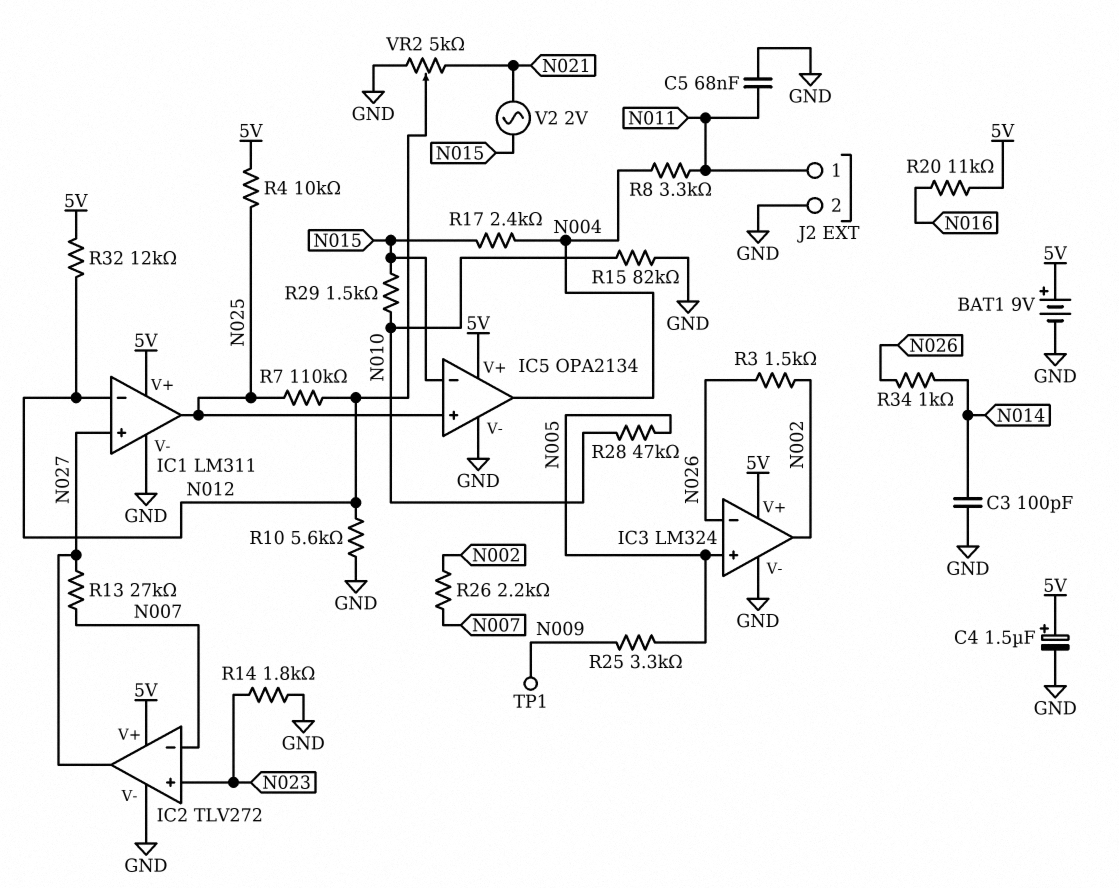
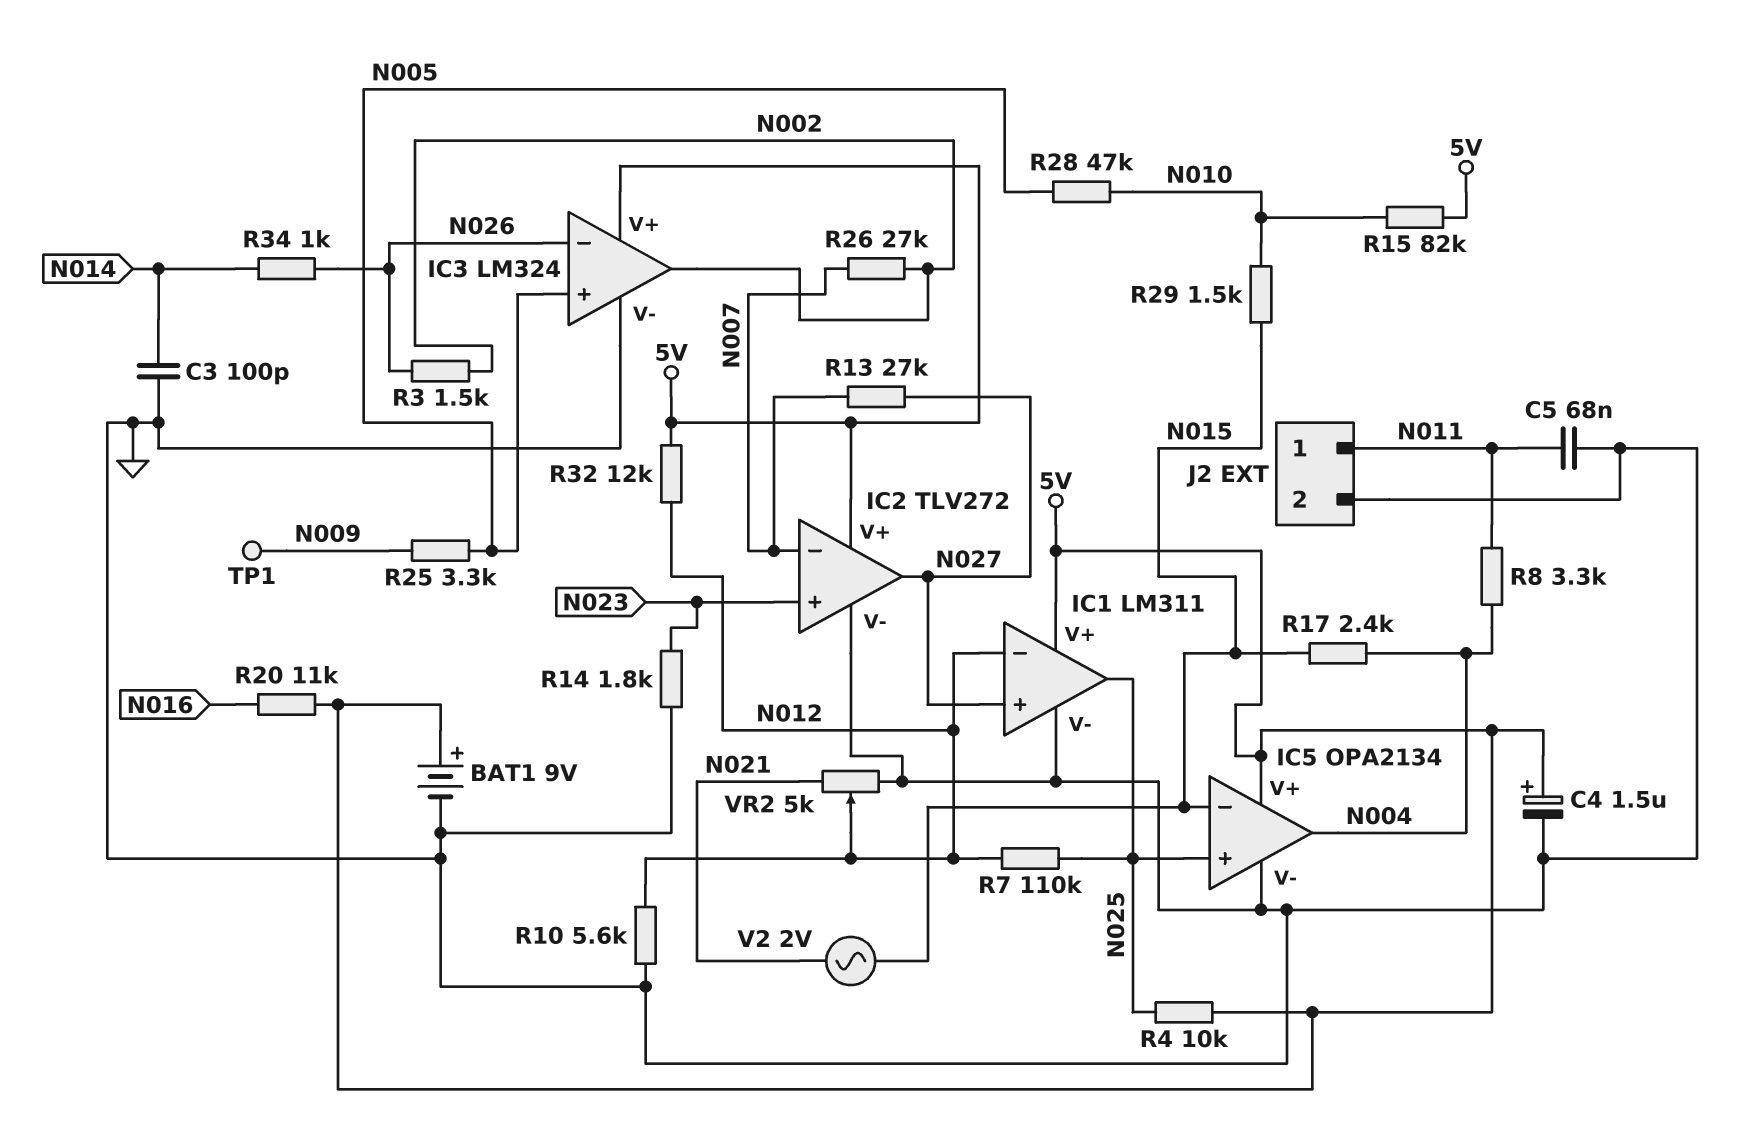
R15: 82k (GND, N010) -> 82k (5V, N010)
R26: 2.2k (N002, N007) -> 27k (N002, N007)

